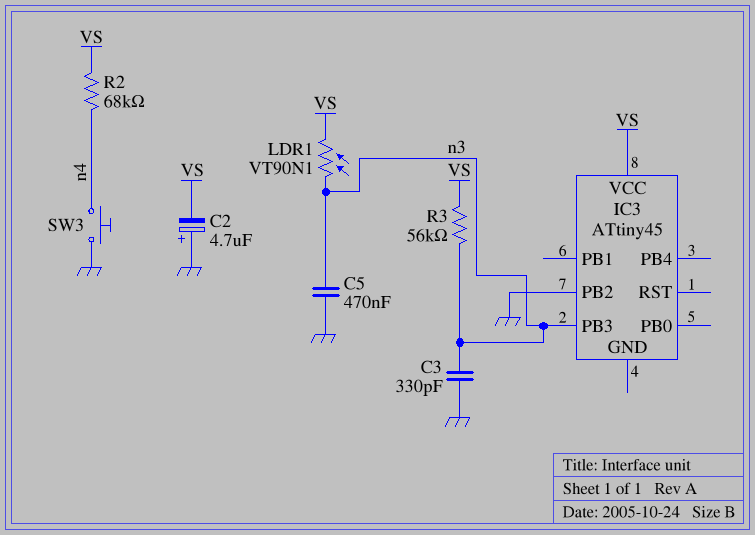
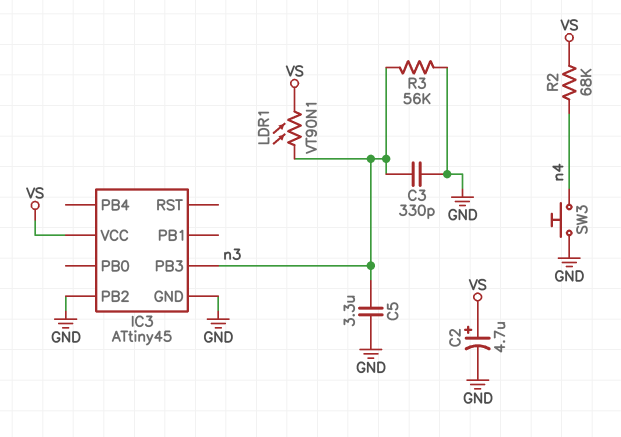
C2: 4.7uF (plus GND, minus VS) -> 4.7uF (plus VS, minus GND)
C5: 470nF (GND, n3) -> 3.3uF (GND, n3)
IC3 pin GND: none -> GND
R3: 56k (VS, n3) -> 56k (GND, n3)

